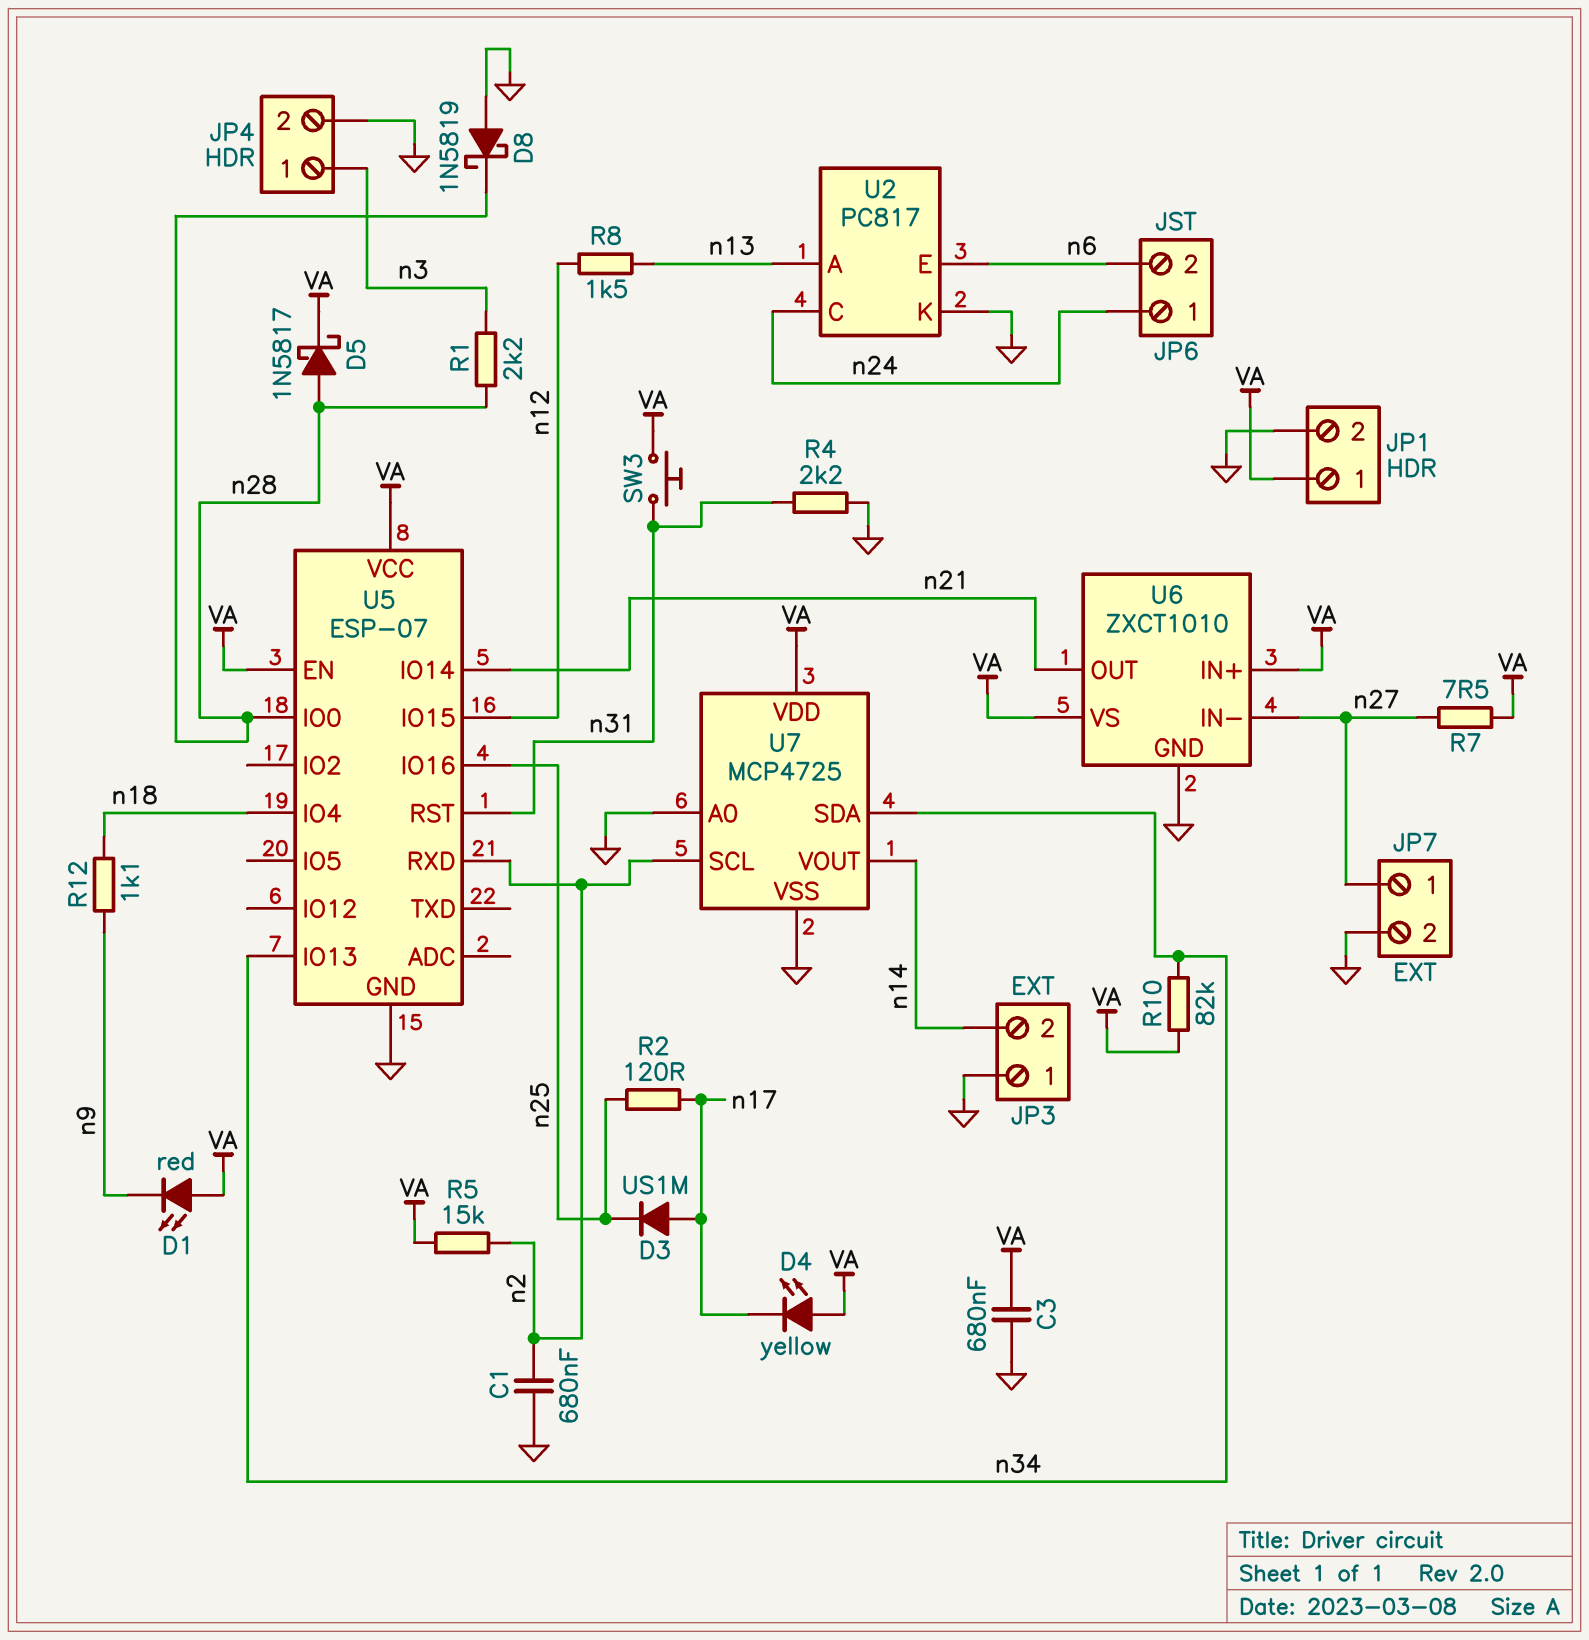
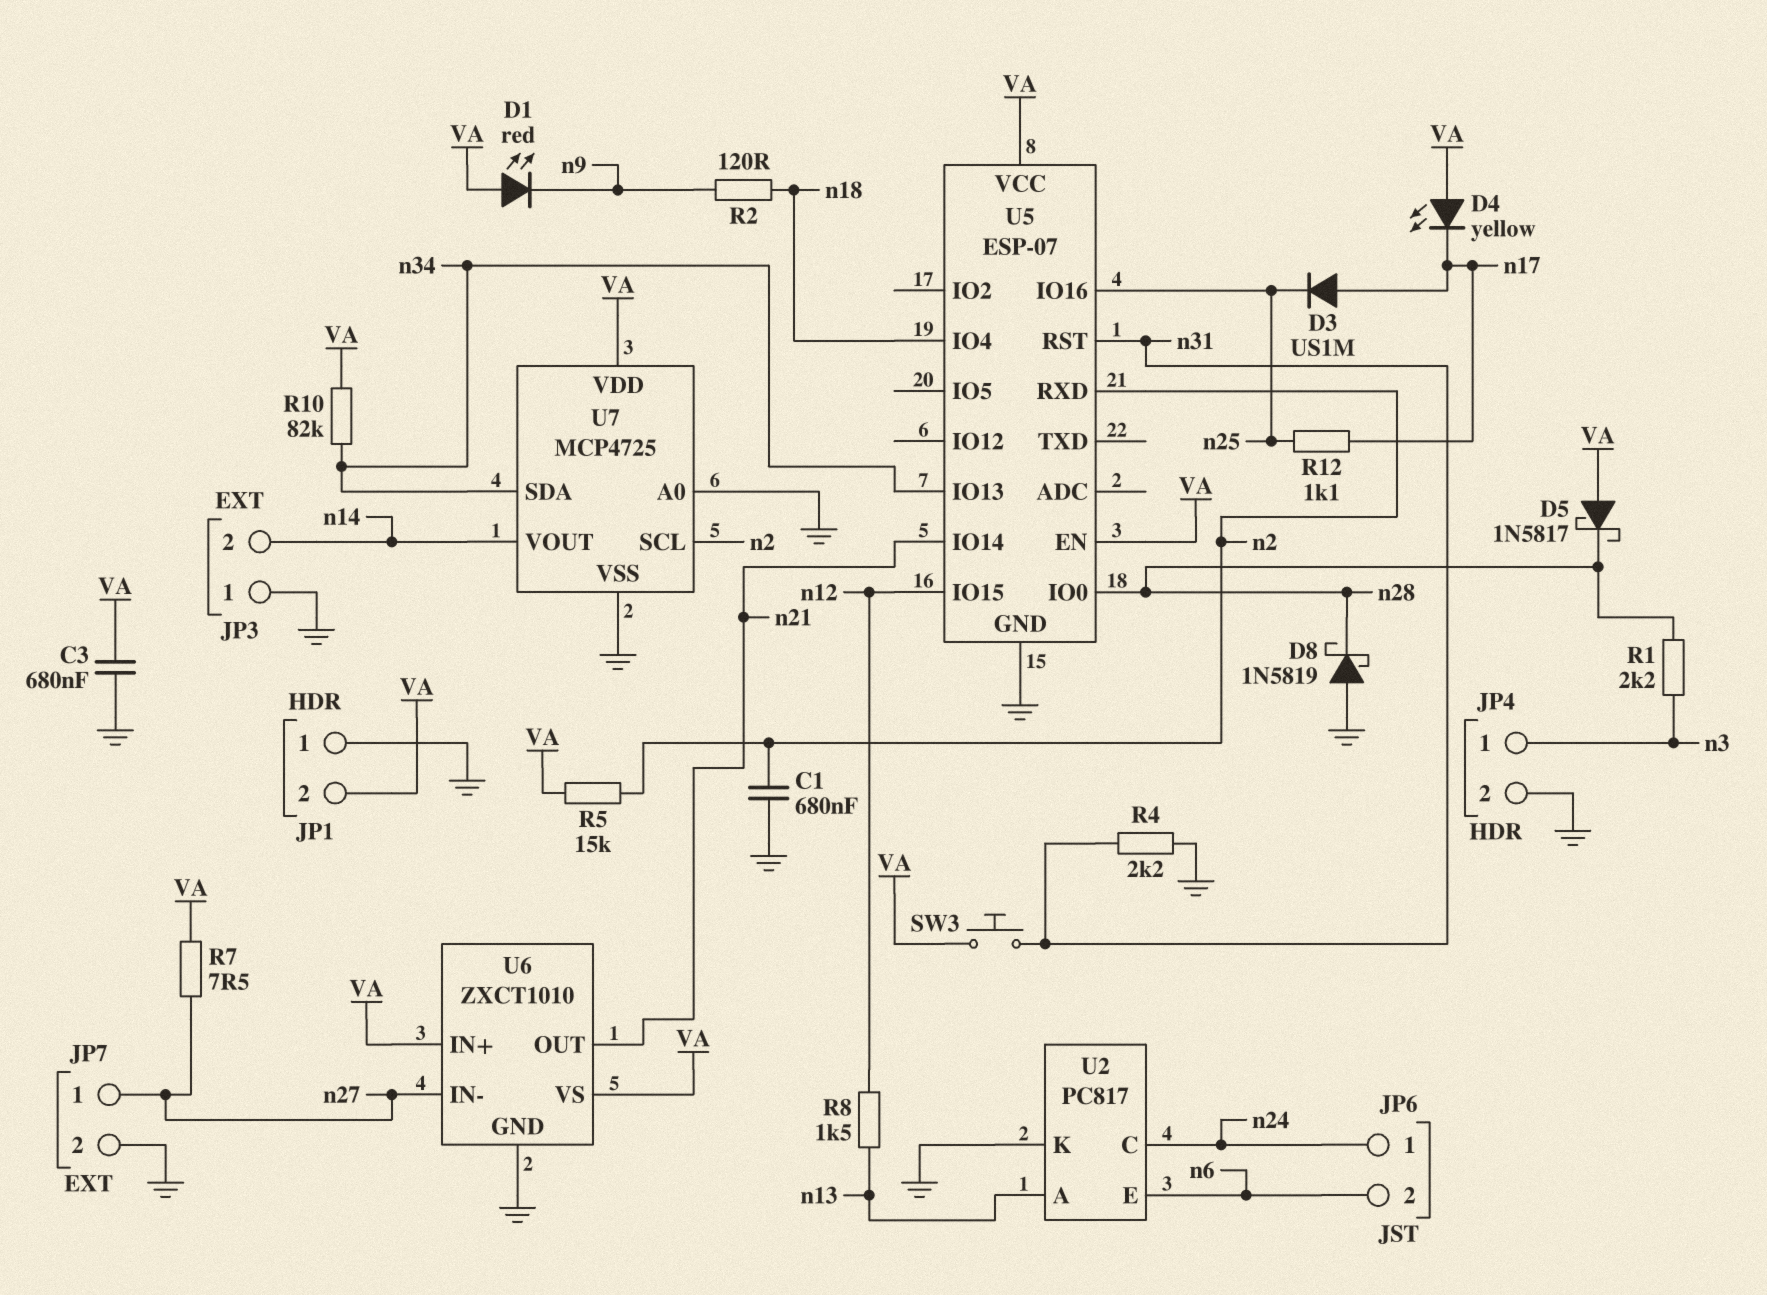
D5: schottky 1N5817 (A n28, K VA) -> schottky 1N5817 (A VA, K n28)
JP1 pin 1: VA -> GND
JP1 pin 2: GND -> VA
R2: 120 (n17, n25) -> 120 (n9, n18)
R12: 1.1k (n9, n18) -> 1.1k (n17, n25)

